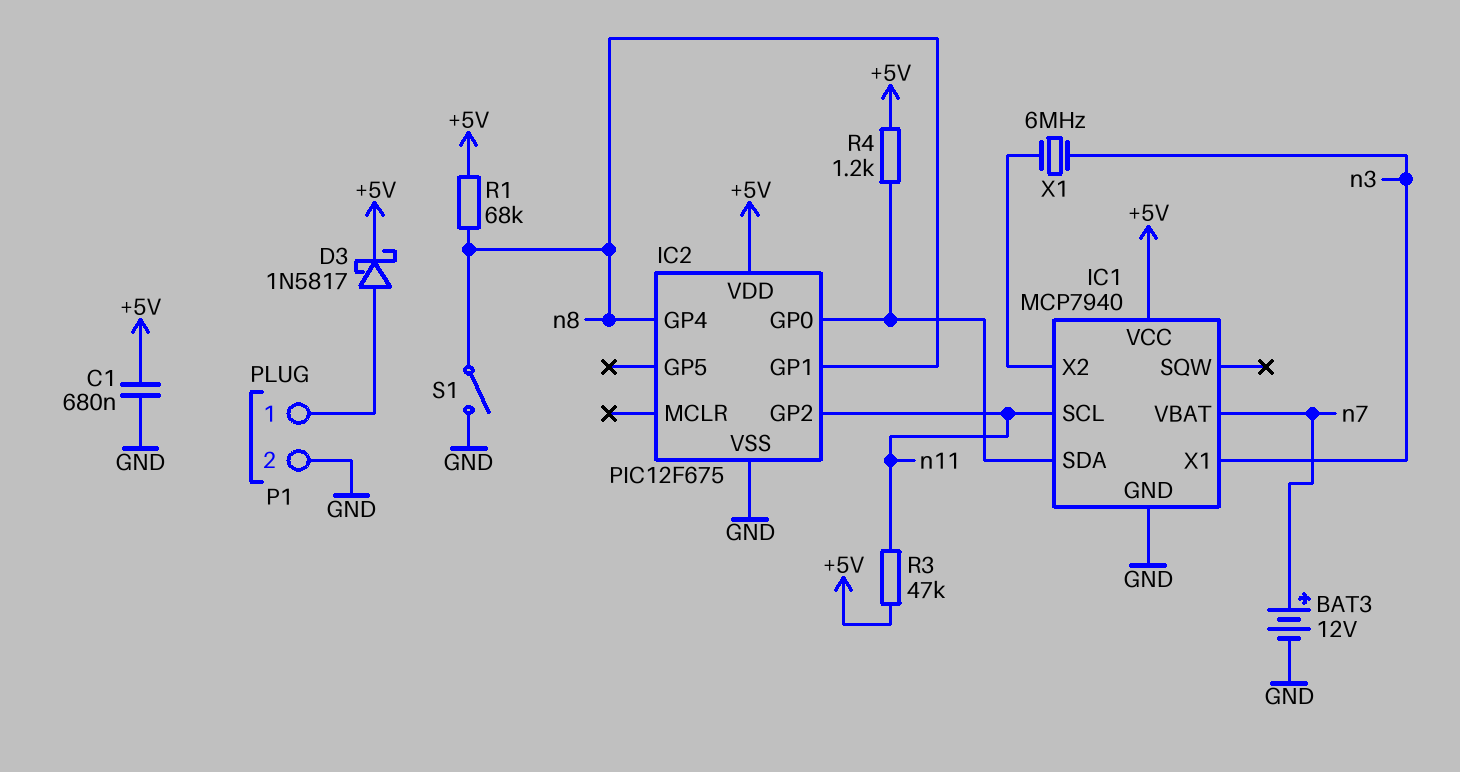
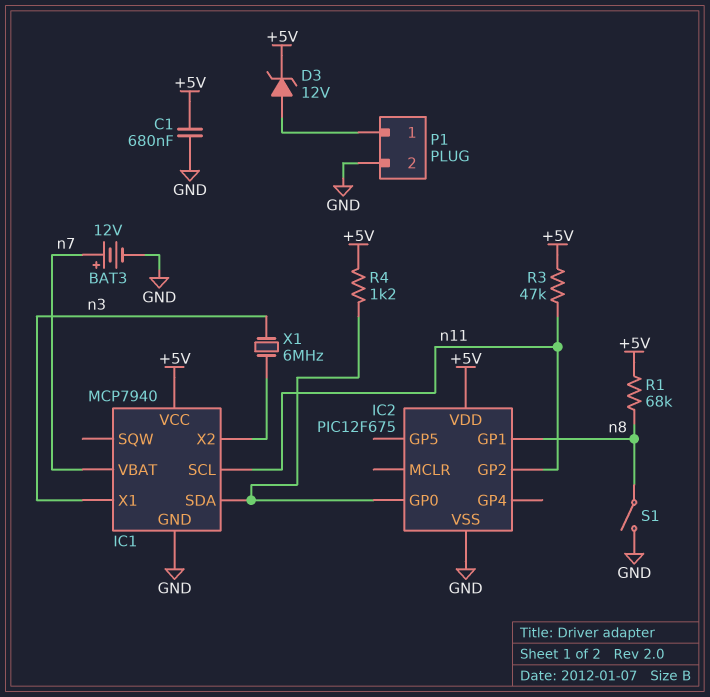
D3: schottky 1N5817 (A P1/1, K +5V) -> zener 12V (A P1/1, K +5V)
IC2 pin GP4: n8 -> none

